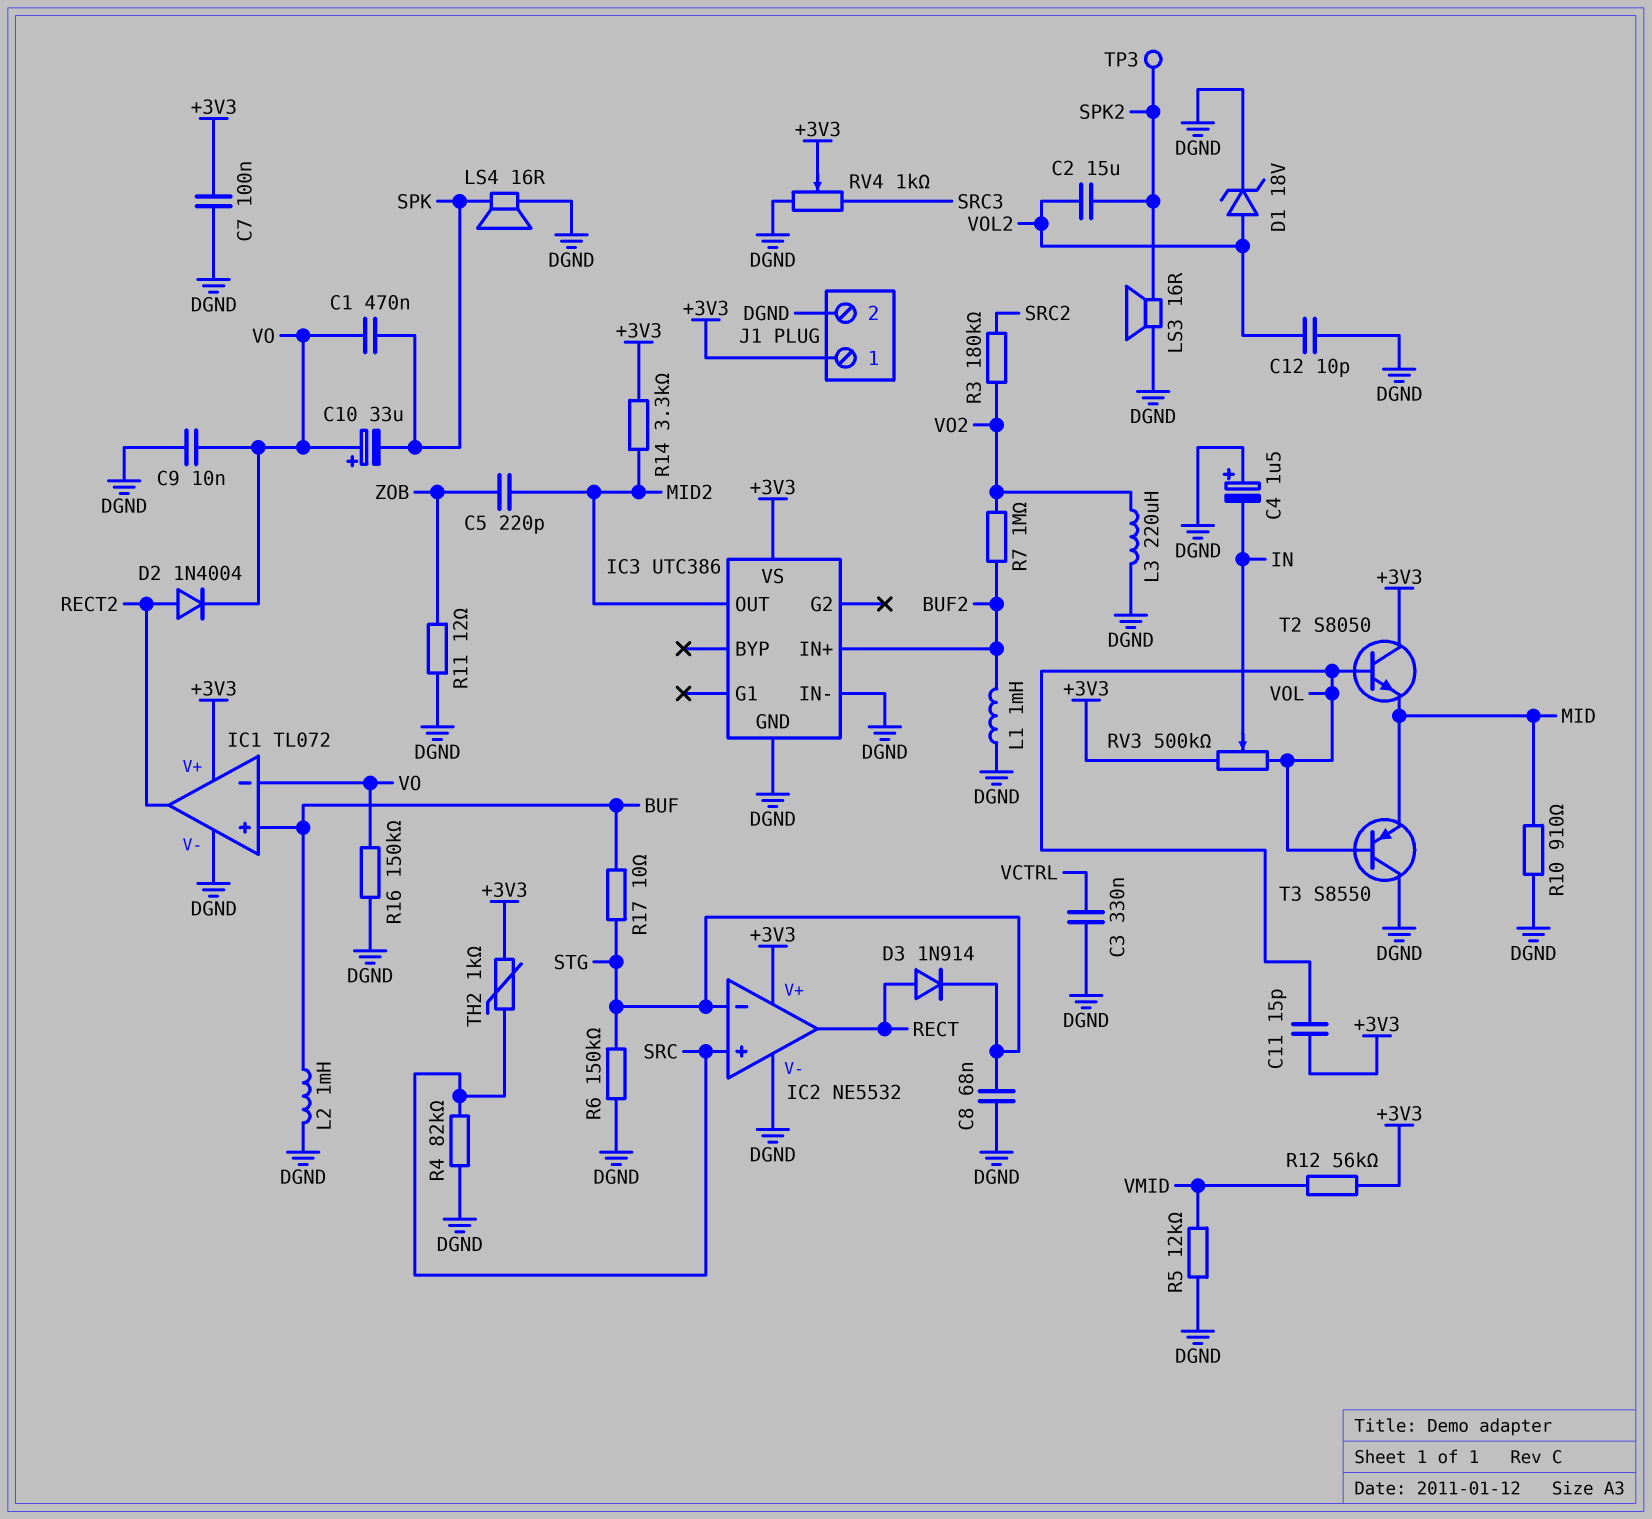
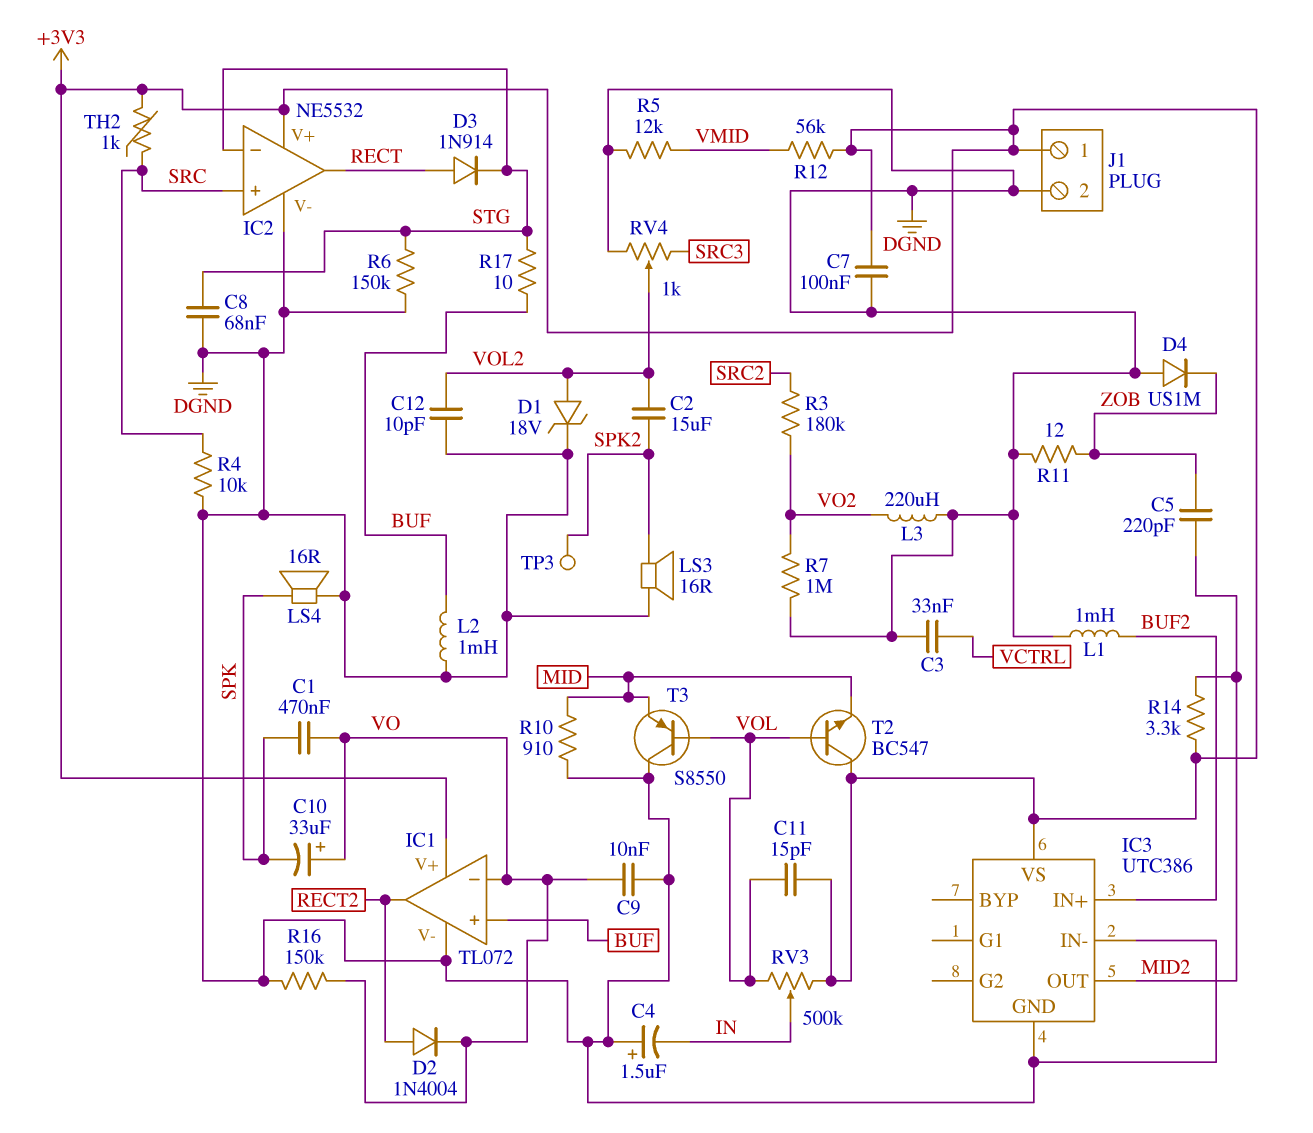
C3: 330nF (DGND, VCTRL) -> 33nF (DGND, VCTRL)
D4: none -> diode US1M (A DGND, K ZOB)
R4: 82k (DGND, SRC) -> 10k (DGND, SRC)
R7: 1M (BUF2, VO2) -> 1M (DGND, VO2)
RV4: 1k (DGND, SRC3, wiper +3V3) -> 1k (DGND, SRC3, wiper VOL2)
T2: NPN S8050 (B VOL, C +3V3, E MID) -> NPN BC547 (B VOL, C +3V3, E MID)

